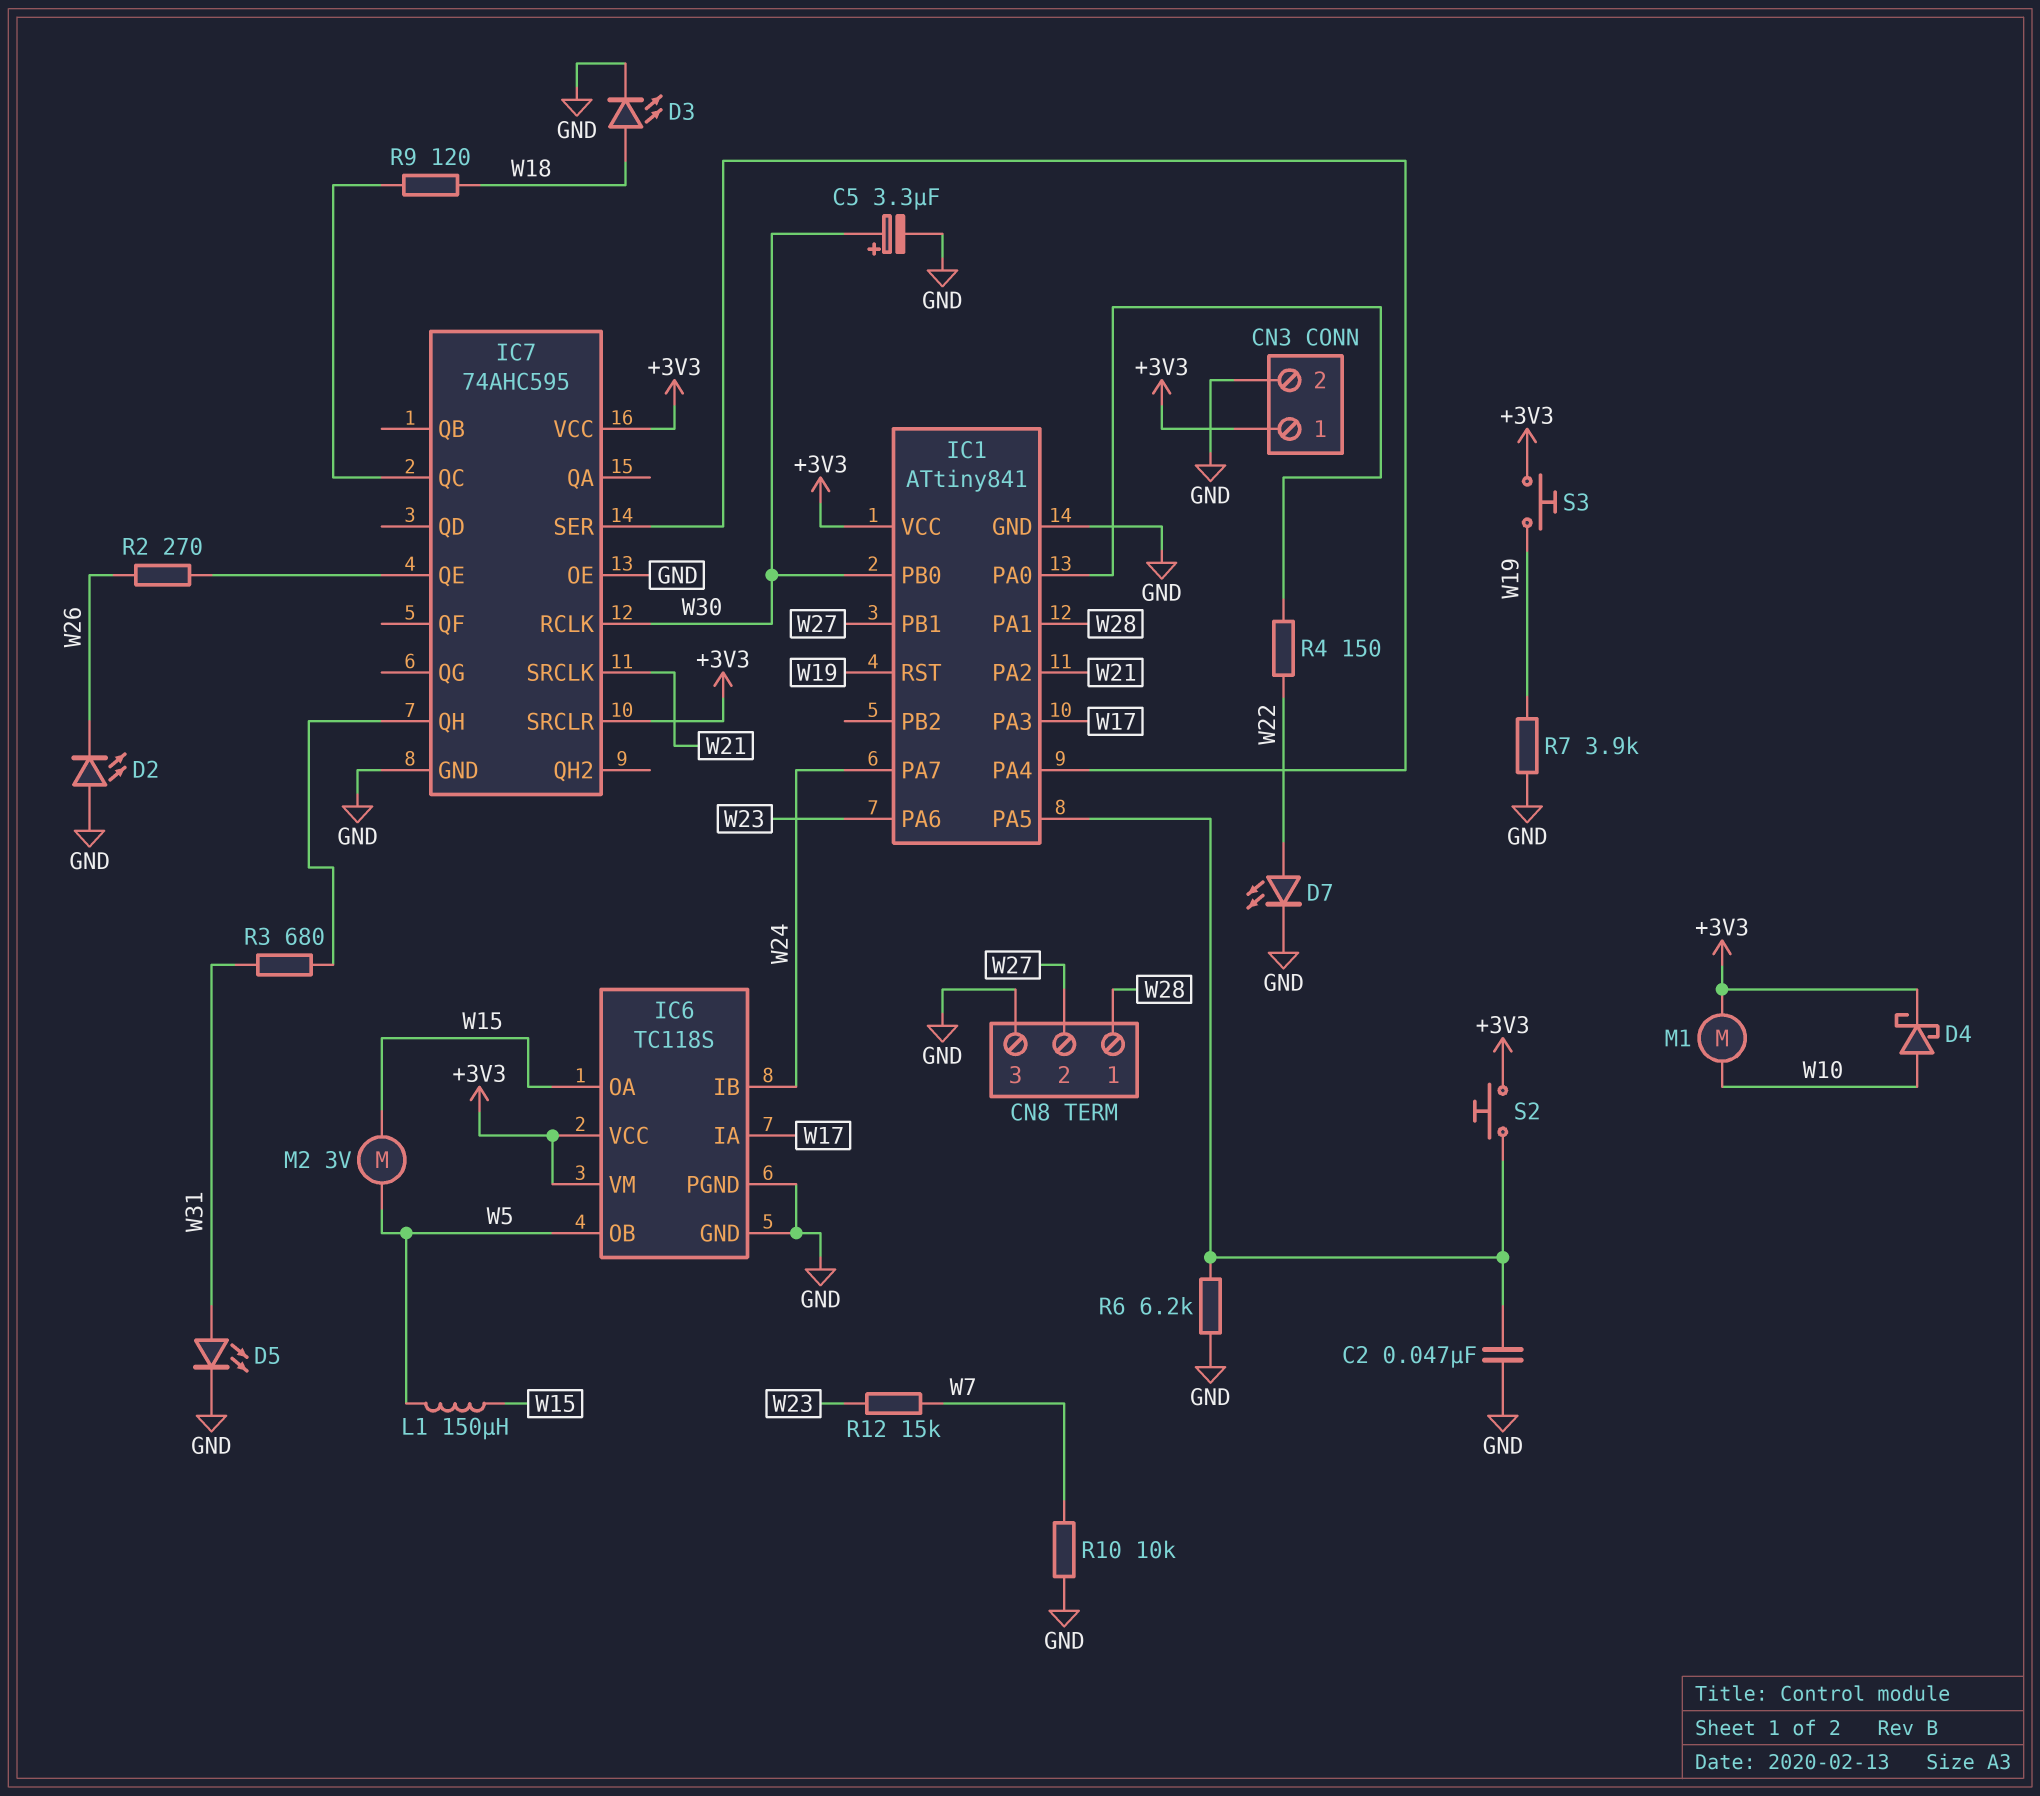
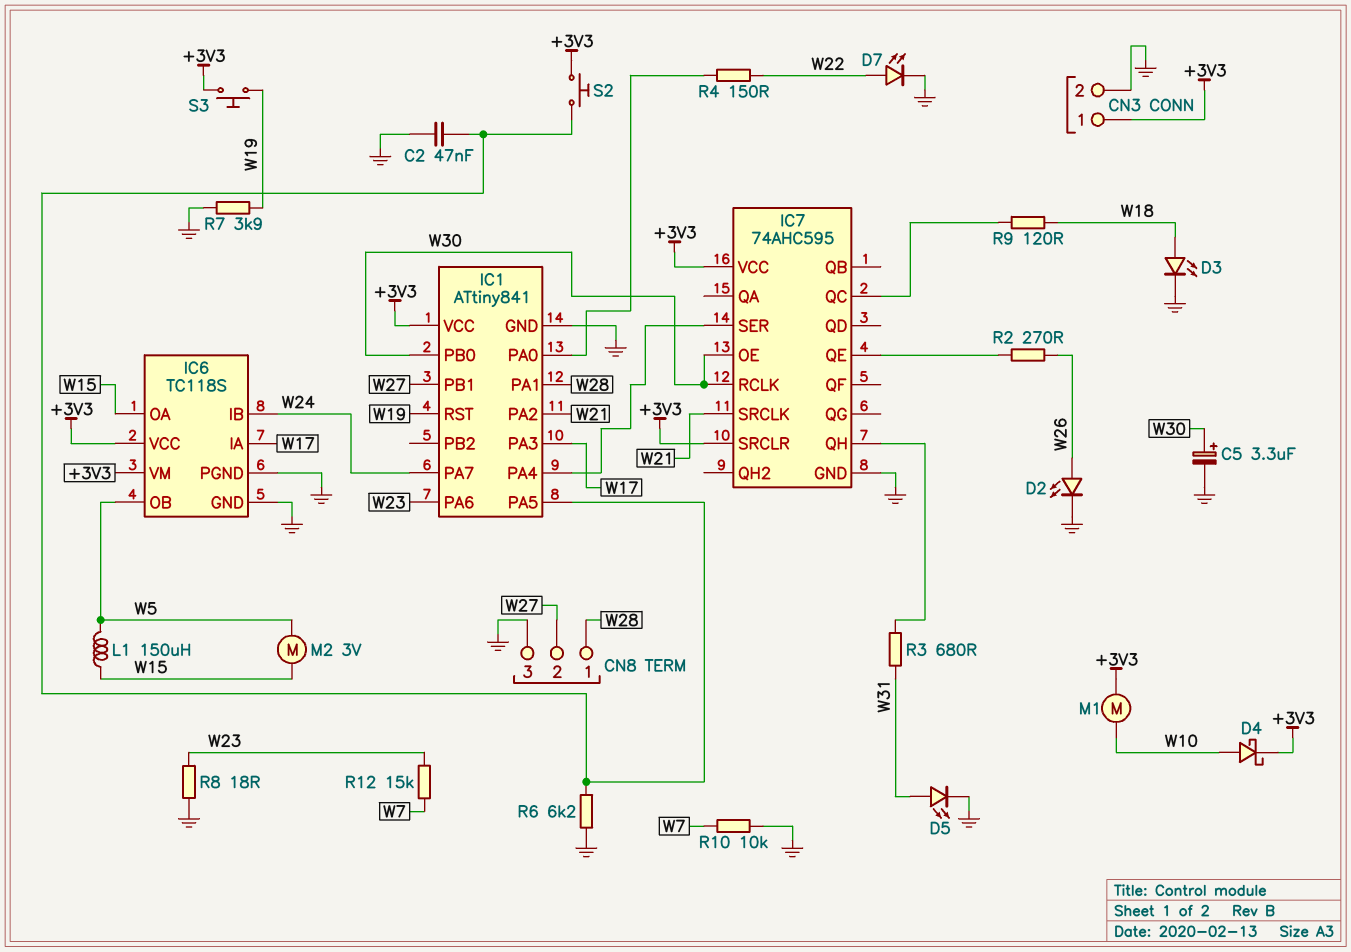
D2: LED (A GND, K W26) -> LED (A W26, K GND)
IC7 pin OE: GND -> W30
R8: none -> 18 (GND, W23)

